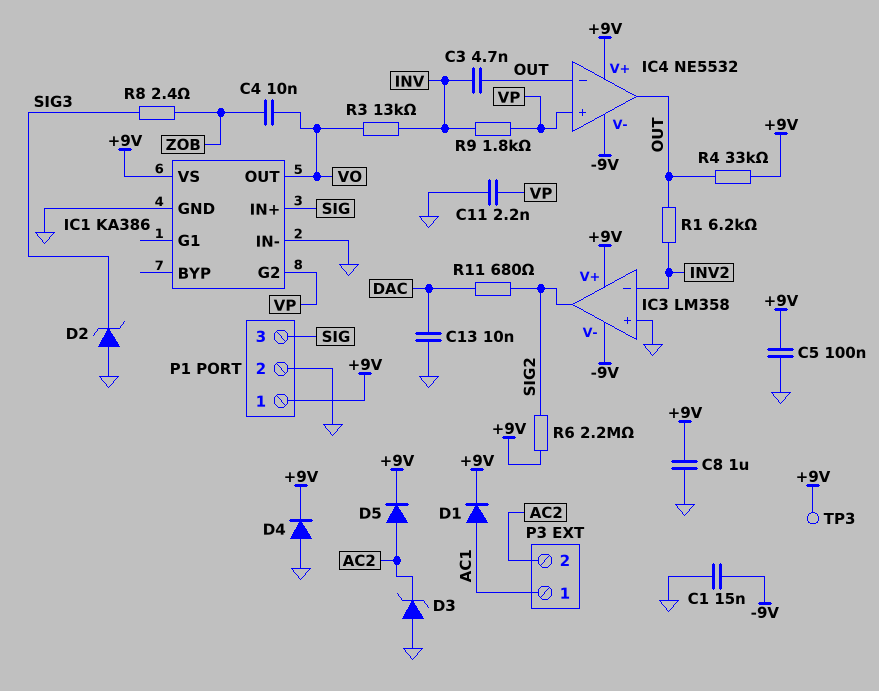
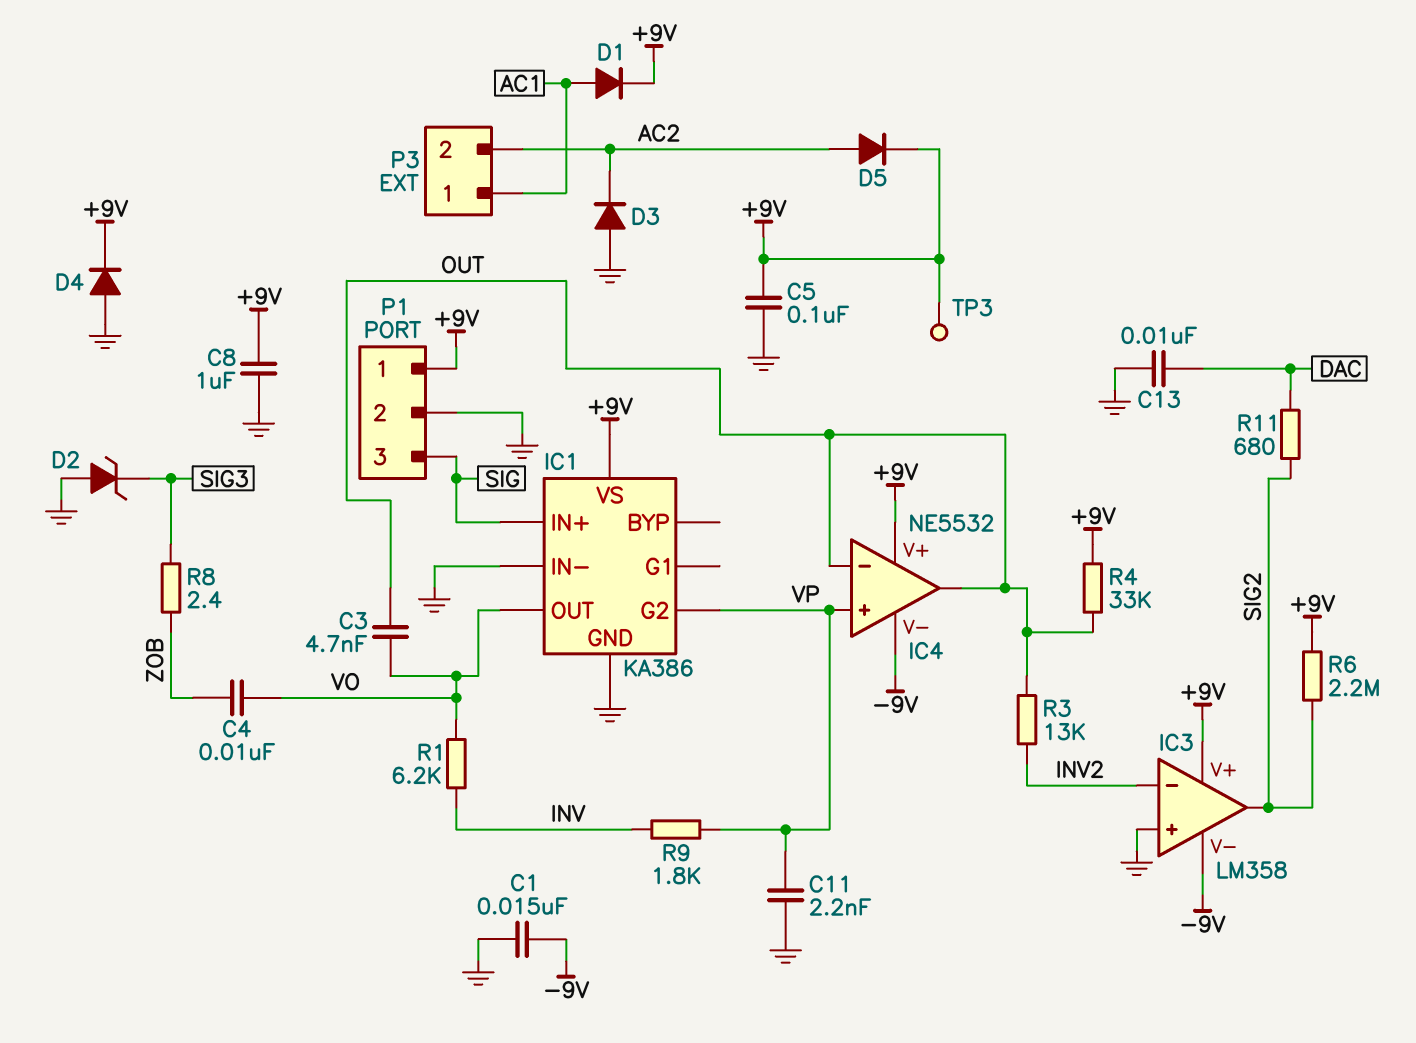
C3: 4.7nF (INV, OUT) -> 4.7nF (OUT, VO)
D3: zener (A GND, K AC2) -> diode (A GND, K AC2)
R1: 6.2k (INV2, OUT) -> 6.2k (INV, VO)
R3: 13k (INV, VO) -> 13k (INV2, OUT)

